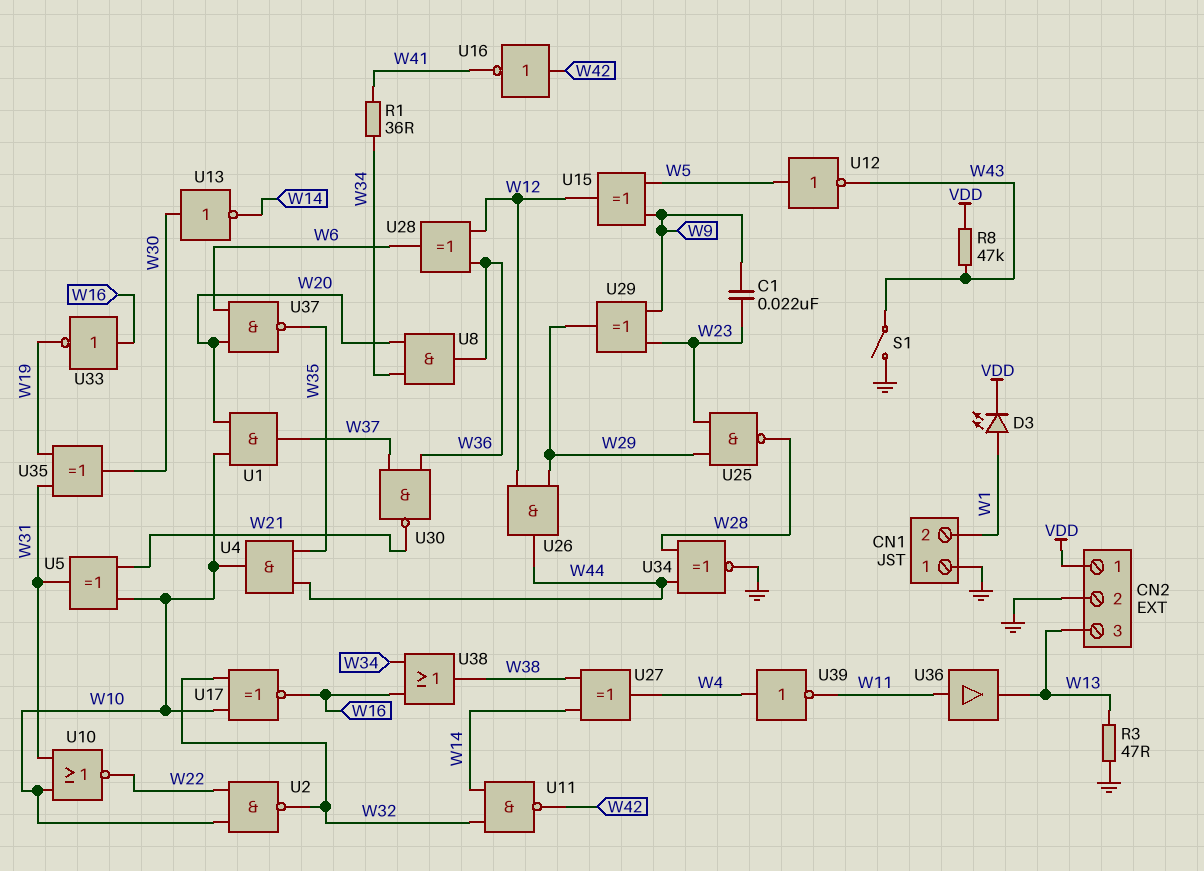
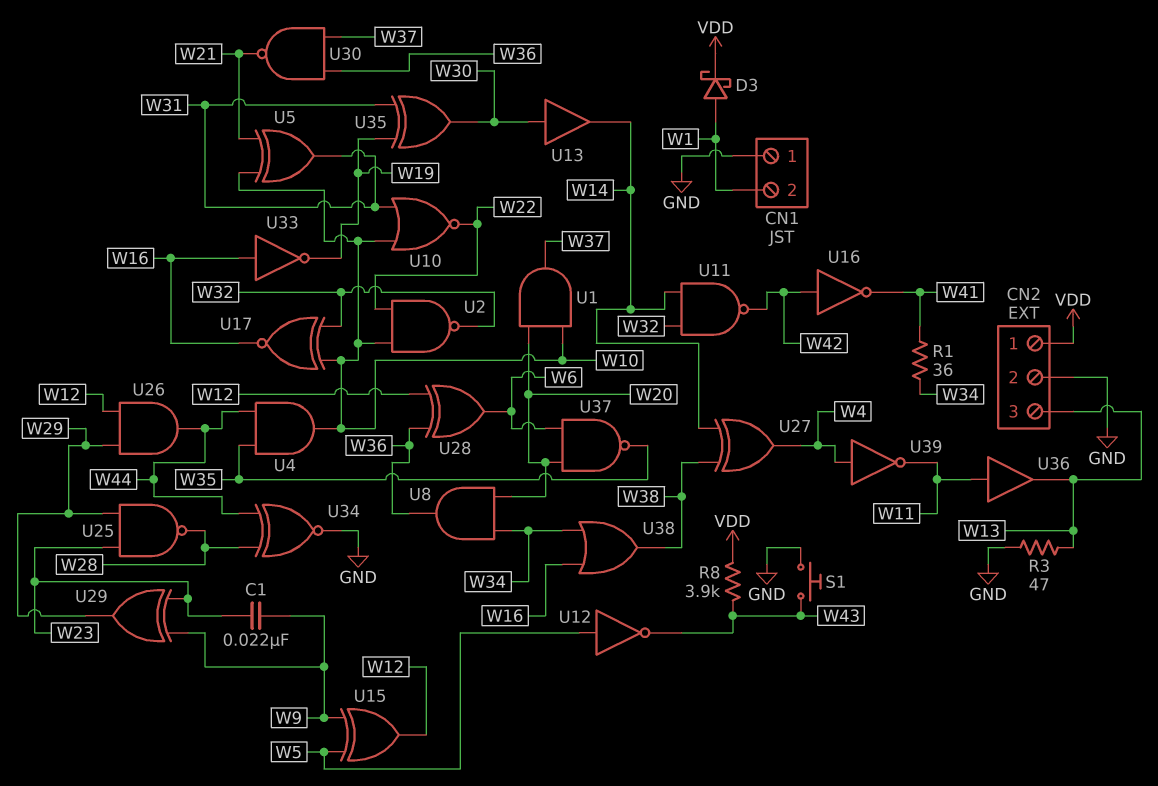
D3: LED (A W1, K VDD) -> schottky (A W1, K VDD)
R8: 47k (VDD, W43) -> 3.9k (VDD, W43)
S1: switch (GND, W43) -> button (GND, W43)
U13: NOT (in W30, out W14) -> buffer (in W30, out W14)

